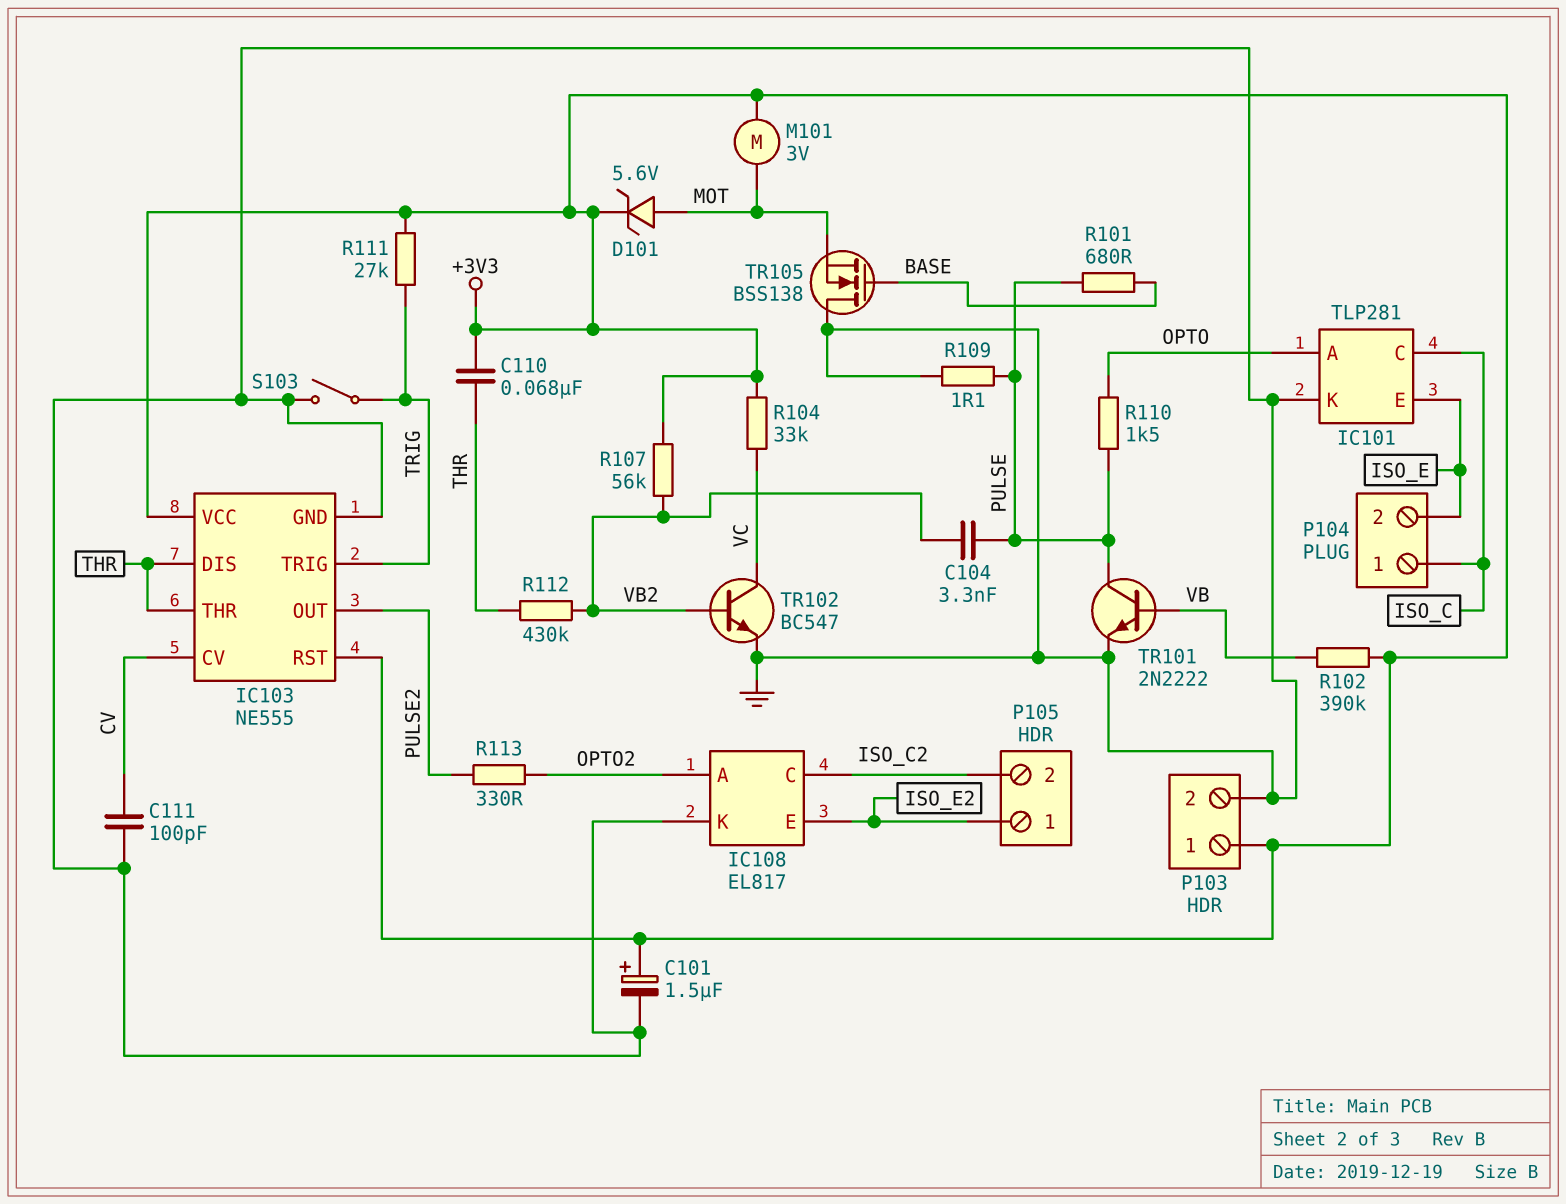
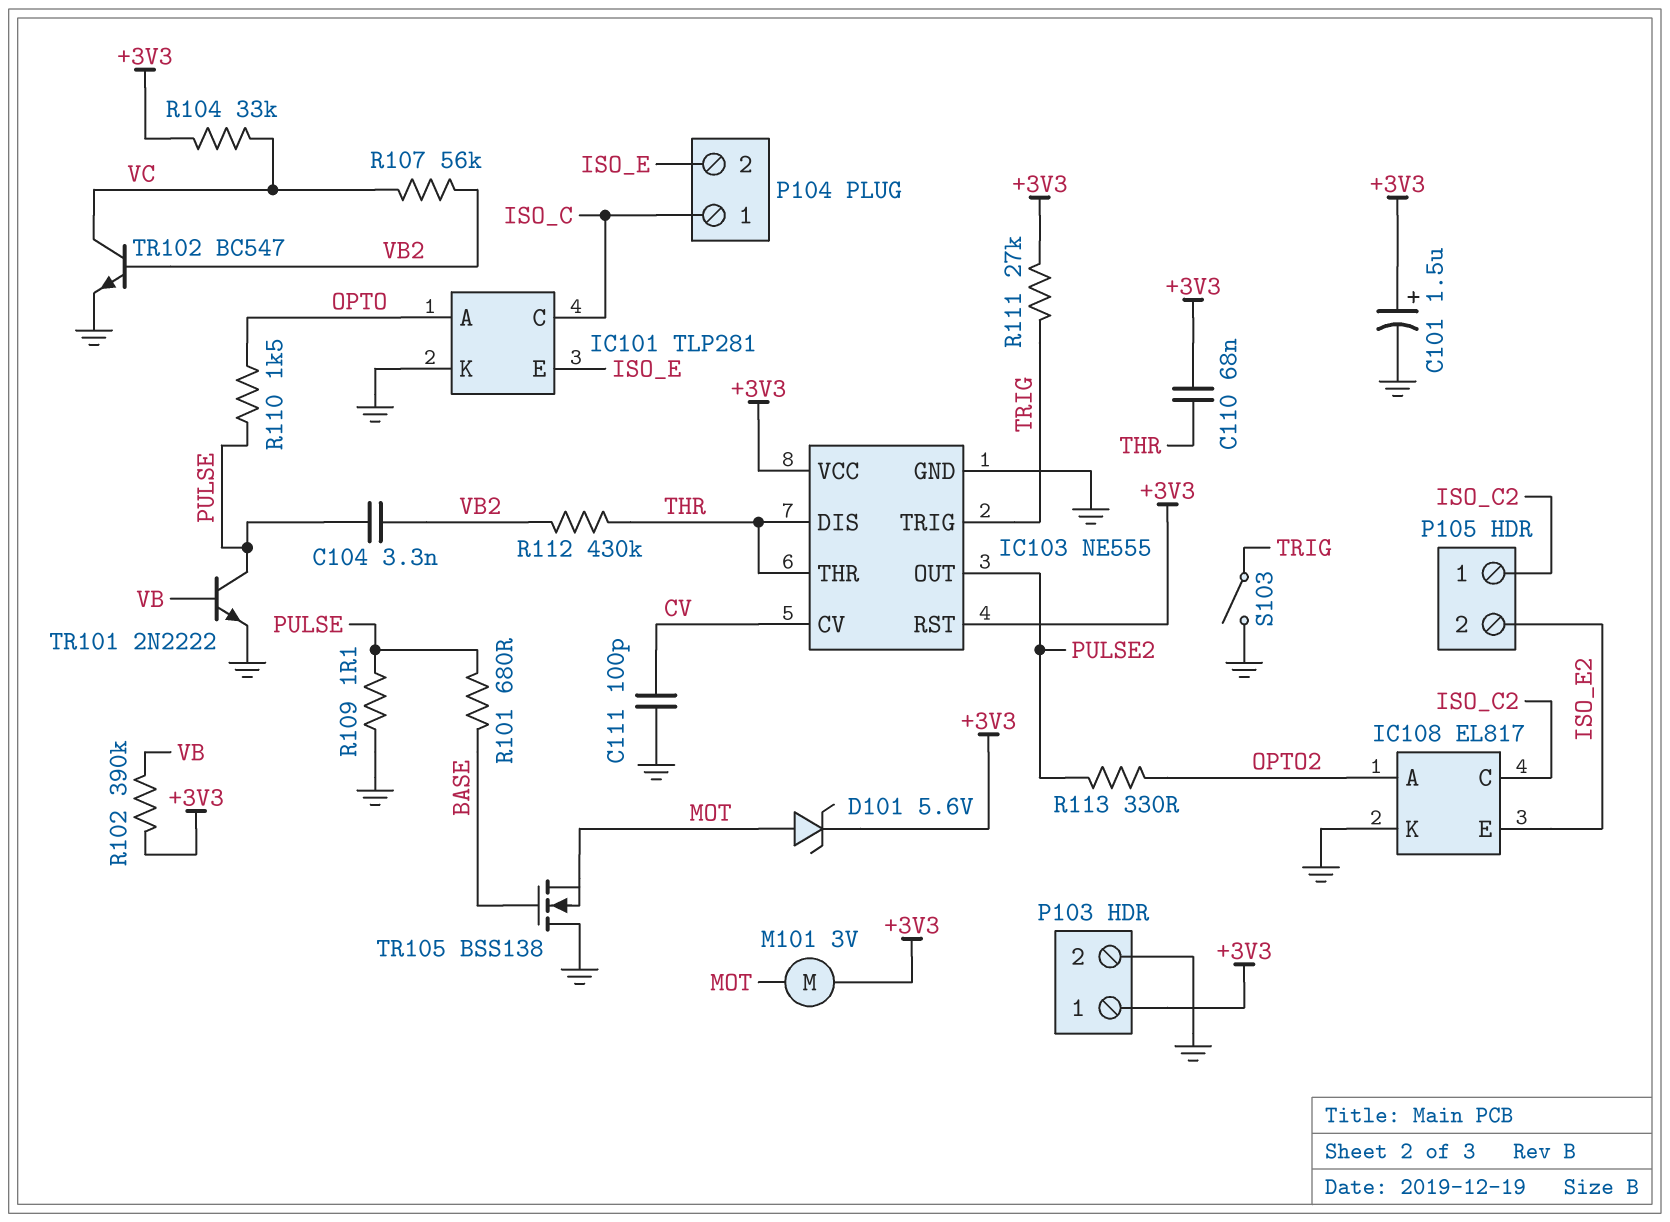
P105 pin 1: ISO_E2 -> ISO_C2
P105 pin 2: ISO_C2 -> ISO_E2
R107: 56k (+3V3, VB2) -> 56k (VB2, VC)

